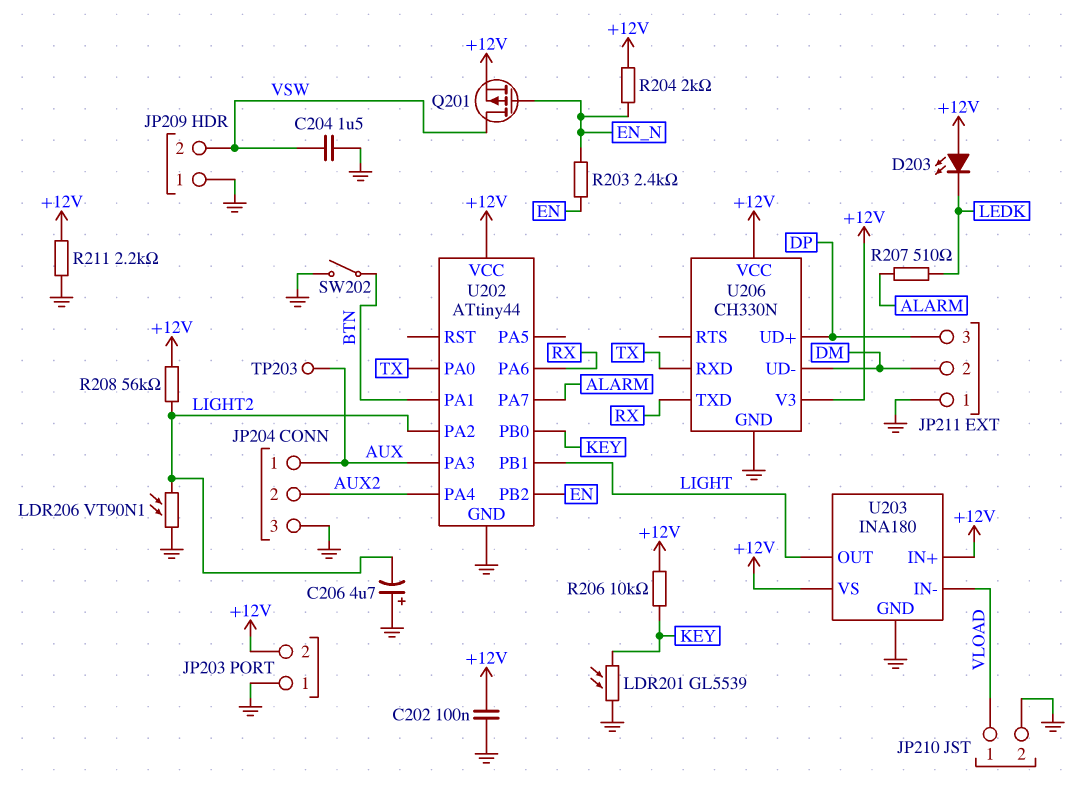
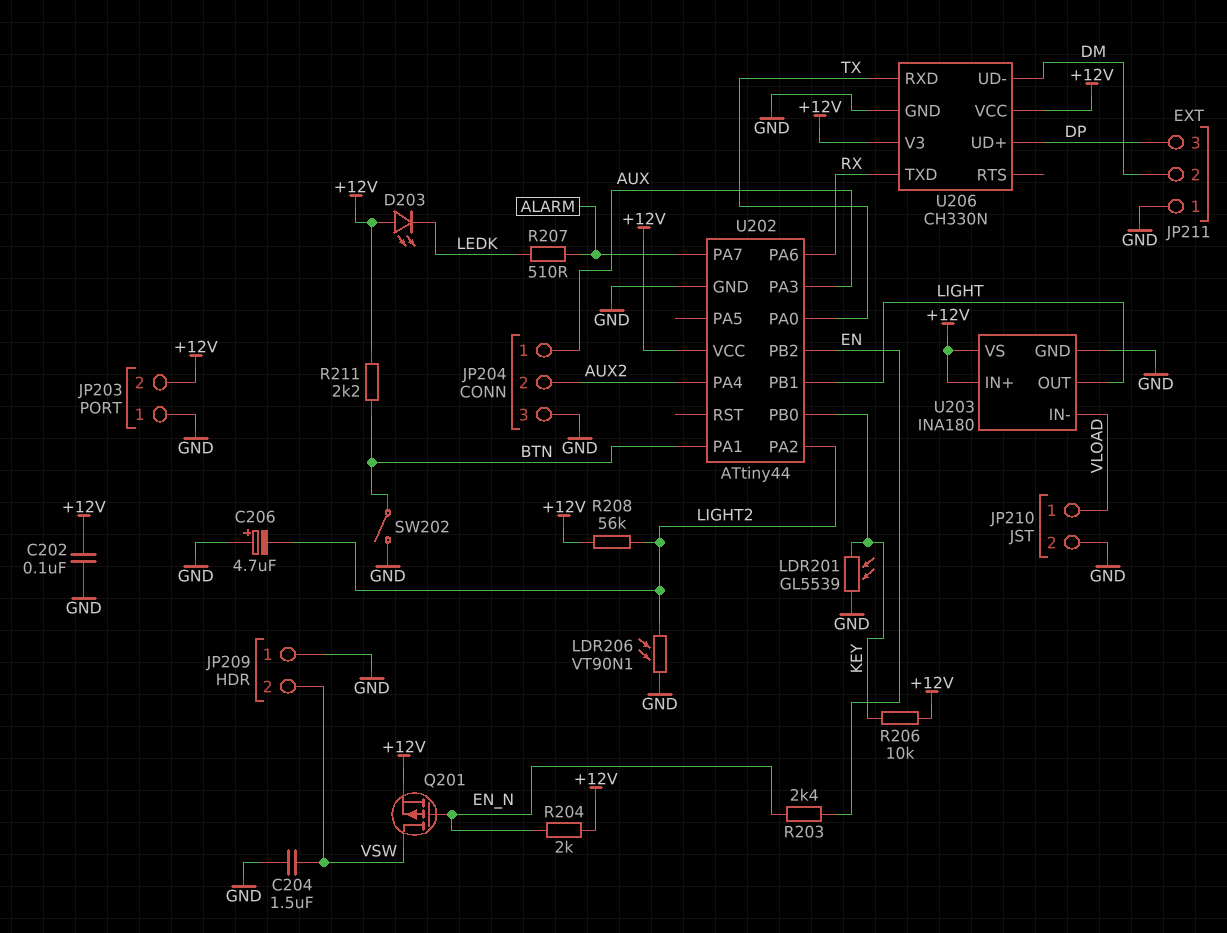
R211: 2.2k (+12V, GND) -> 2.2k (+12V, BTN)
TP203: test point (AUX) -> none

